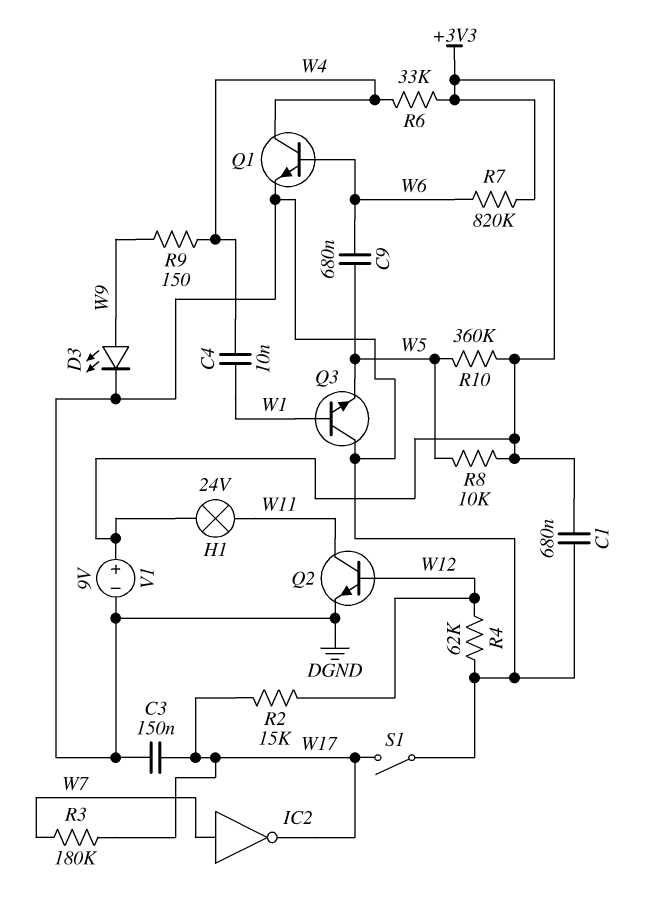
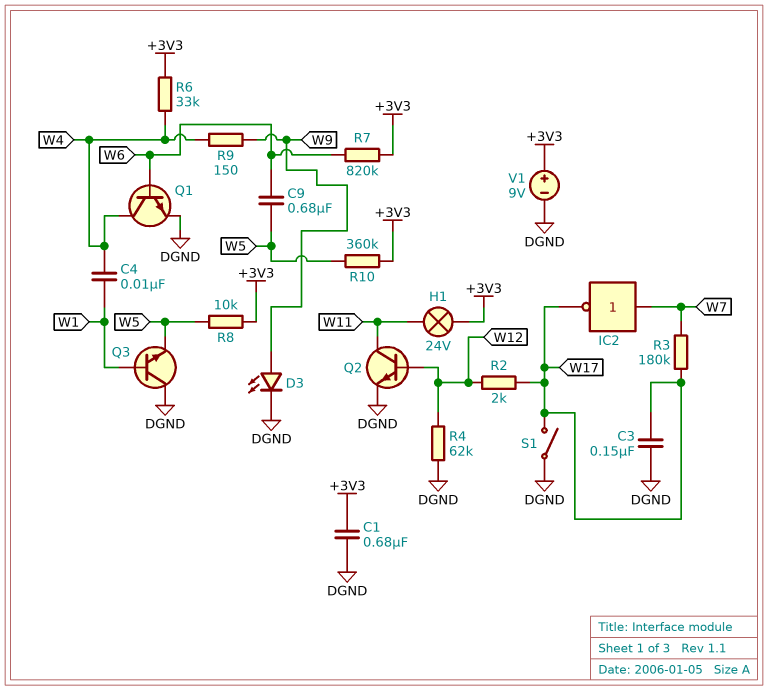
R2: 15k (W12, W17) -> 2k (W12, W17)

